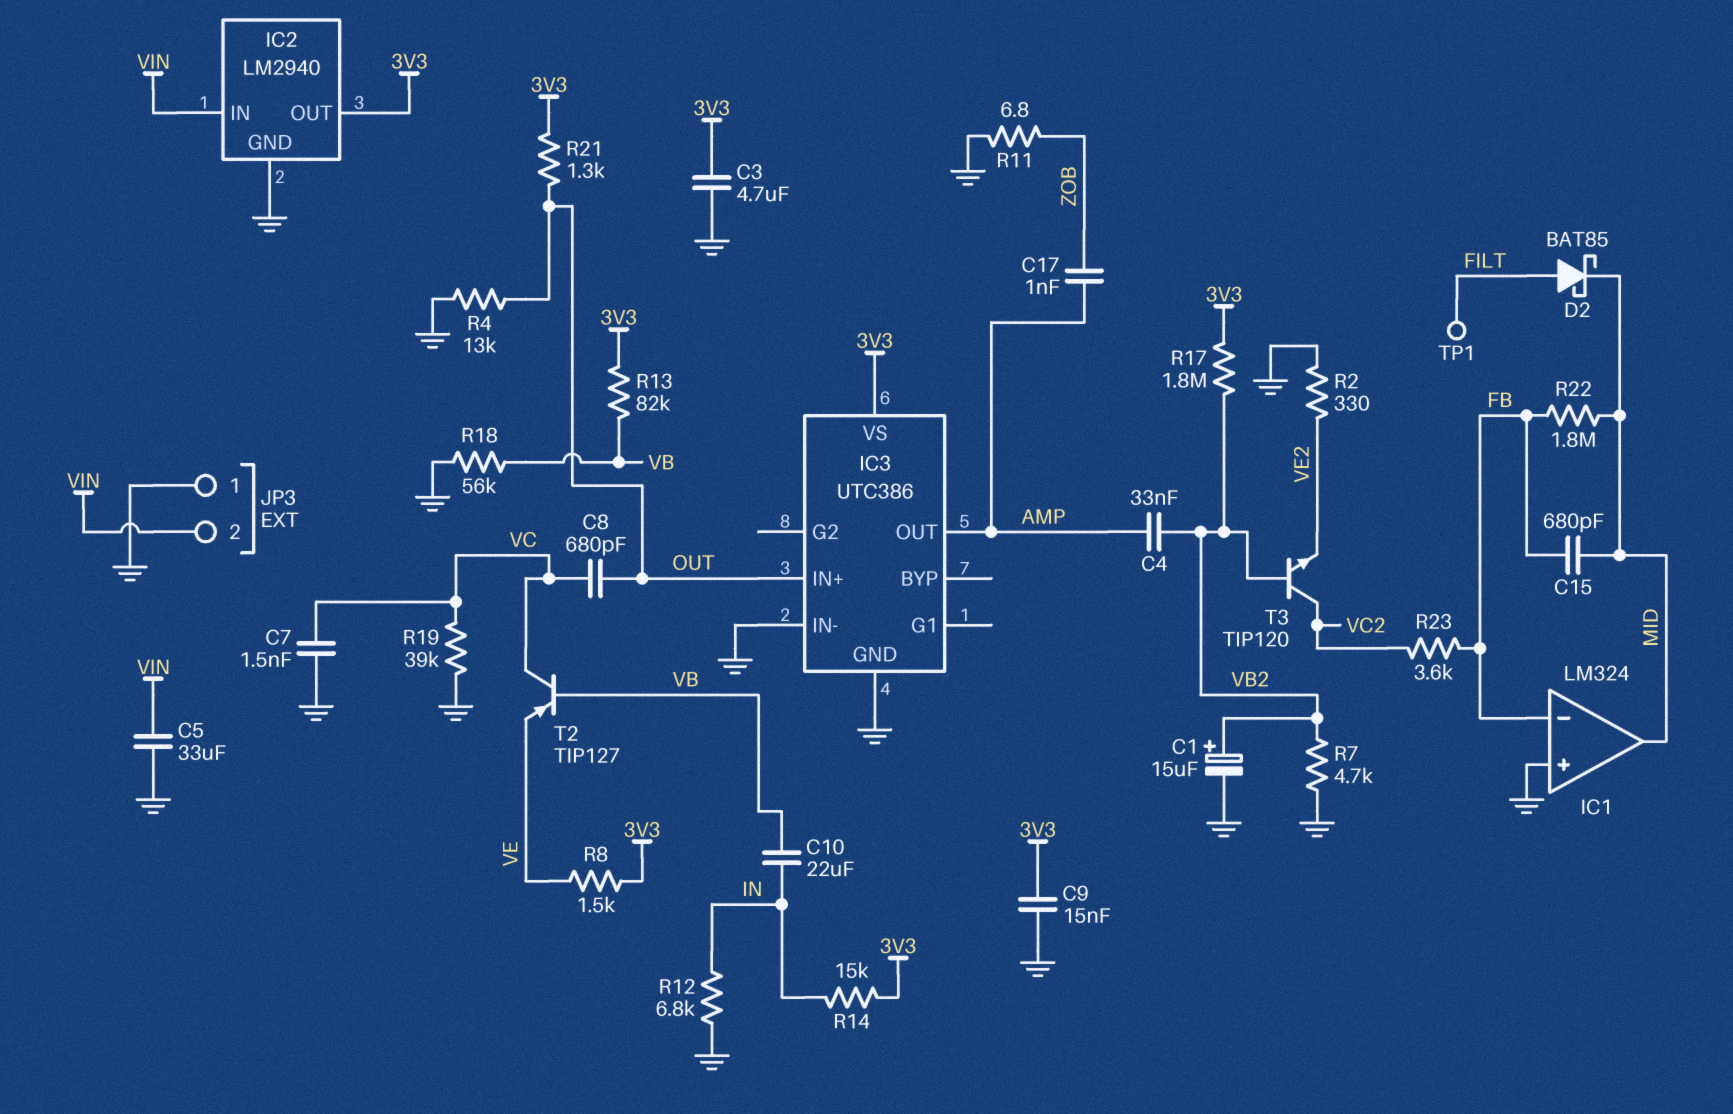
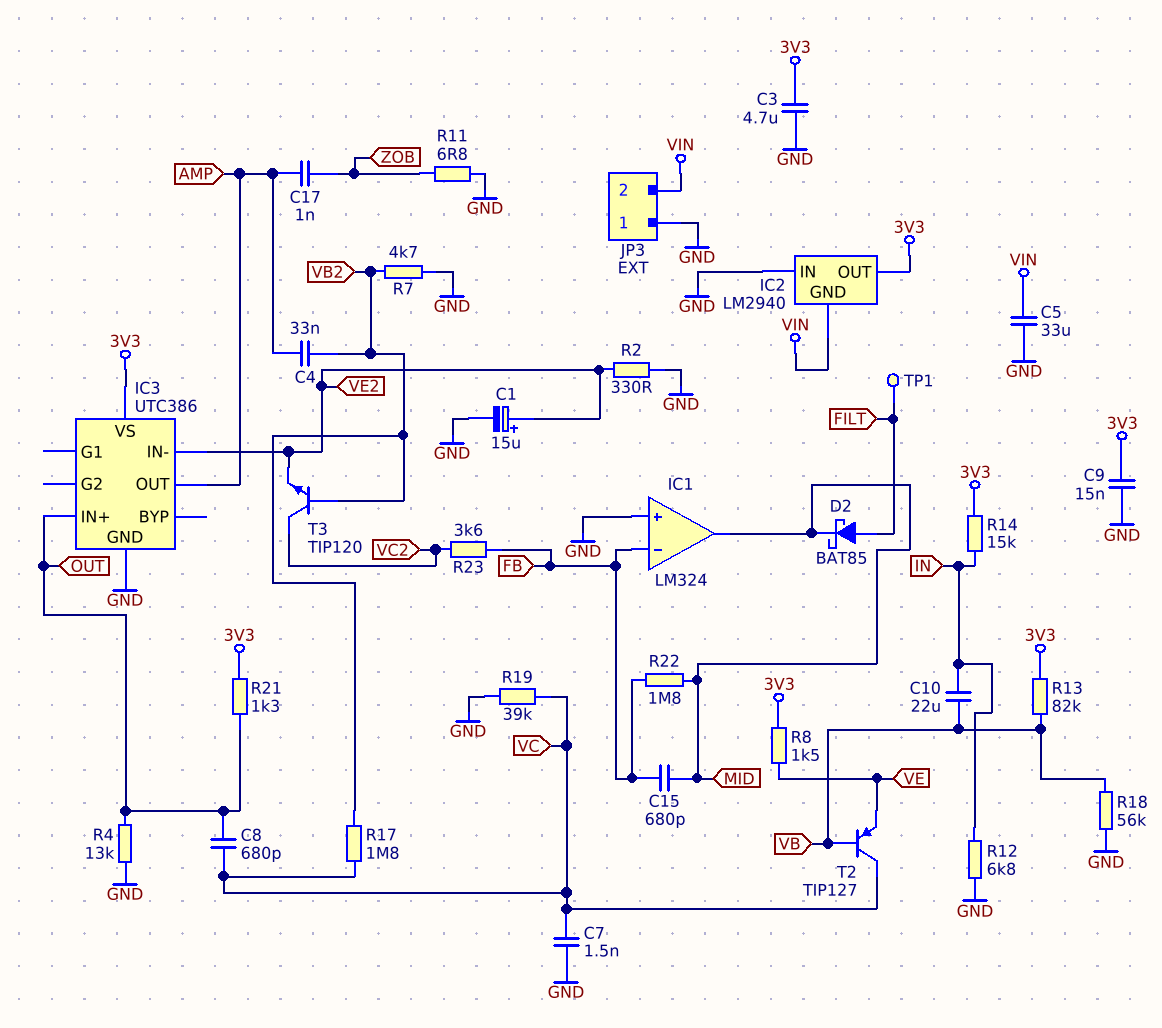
C1: 15uF (plus VB2, minus GND) -> 15uF (plus VE2, minus GND)
IC2 pin GND: GND -> VIN
IC2 pin IN: VIN -> GND
IC3 pin IN-: GND -> VE2
R17: 1.8M (3V3, VB2) -> 1.8M (VB2, VC)

